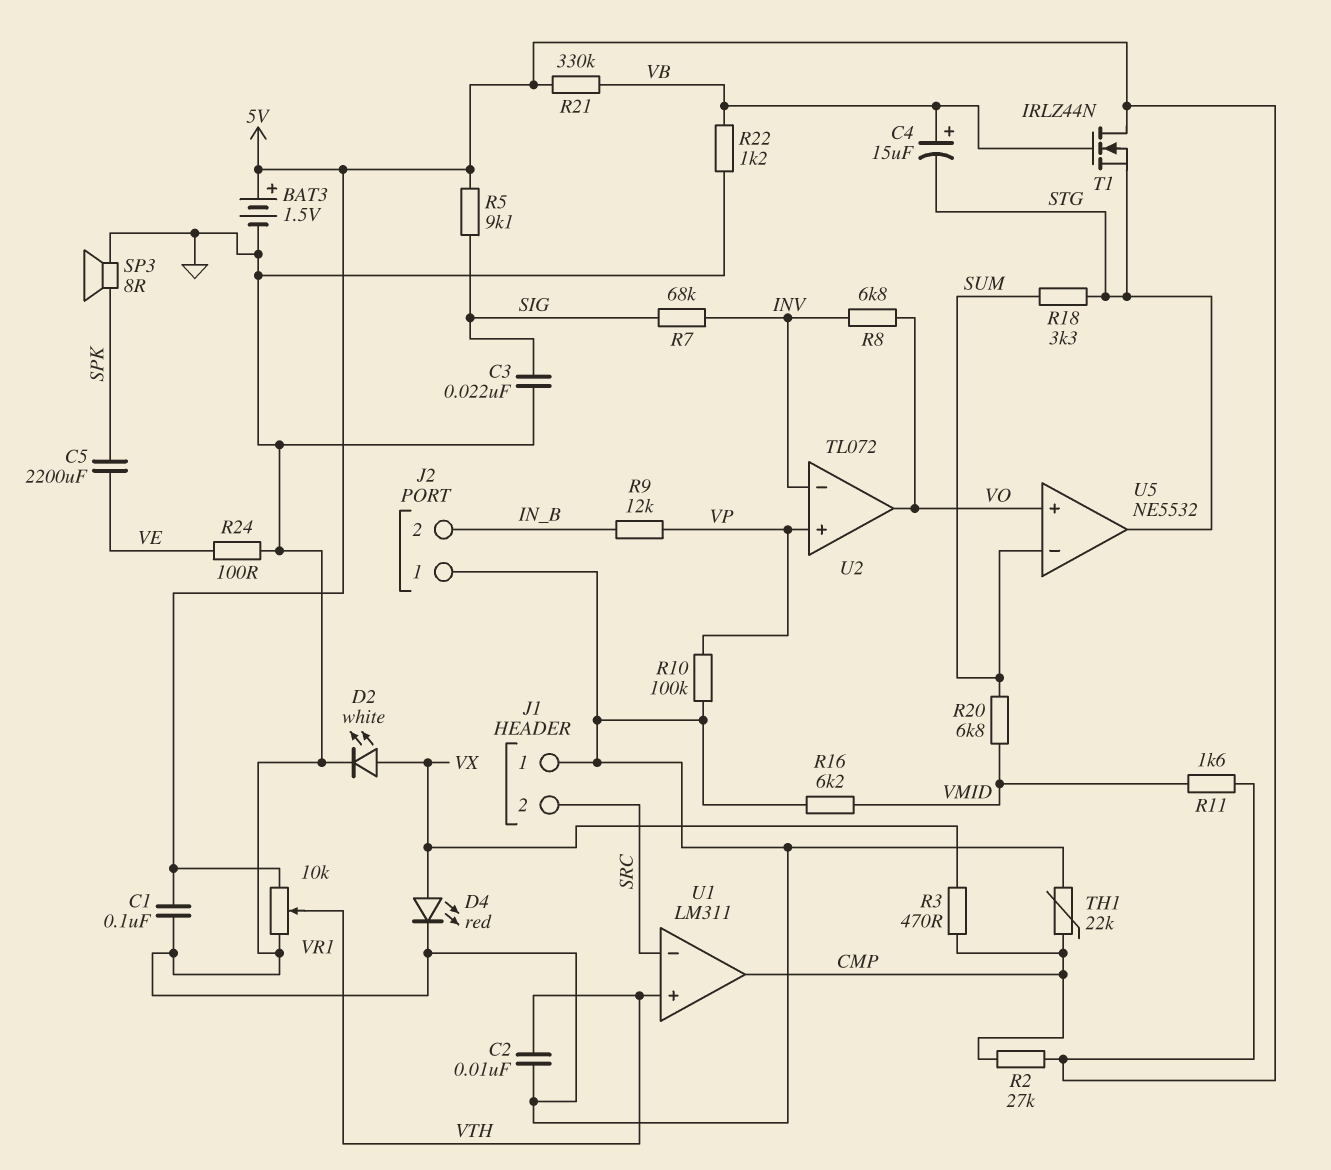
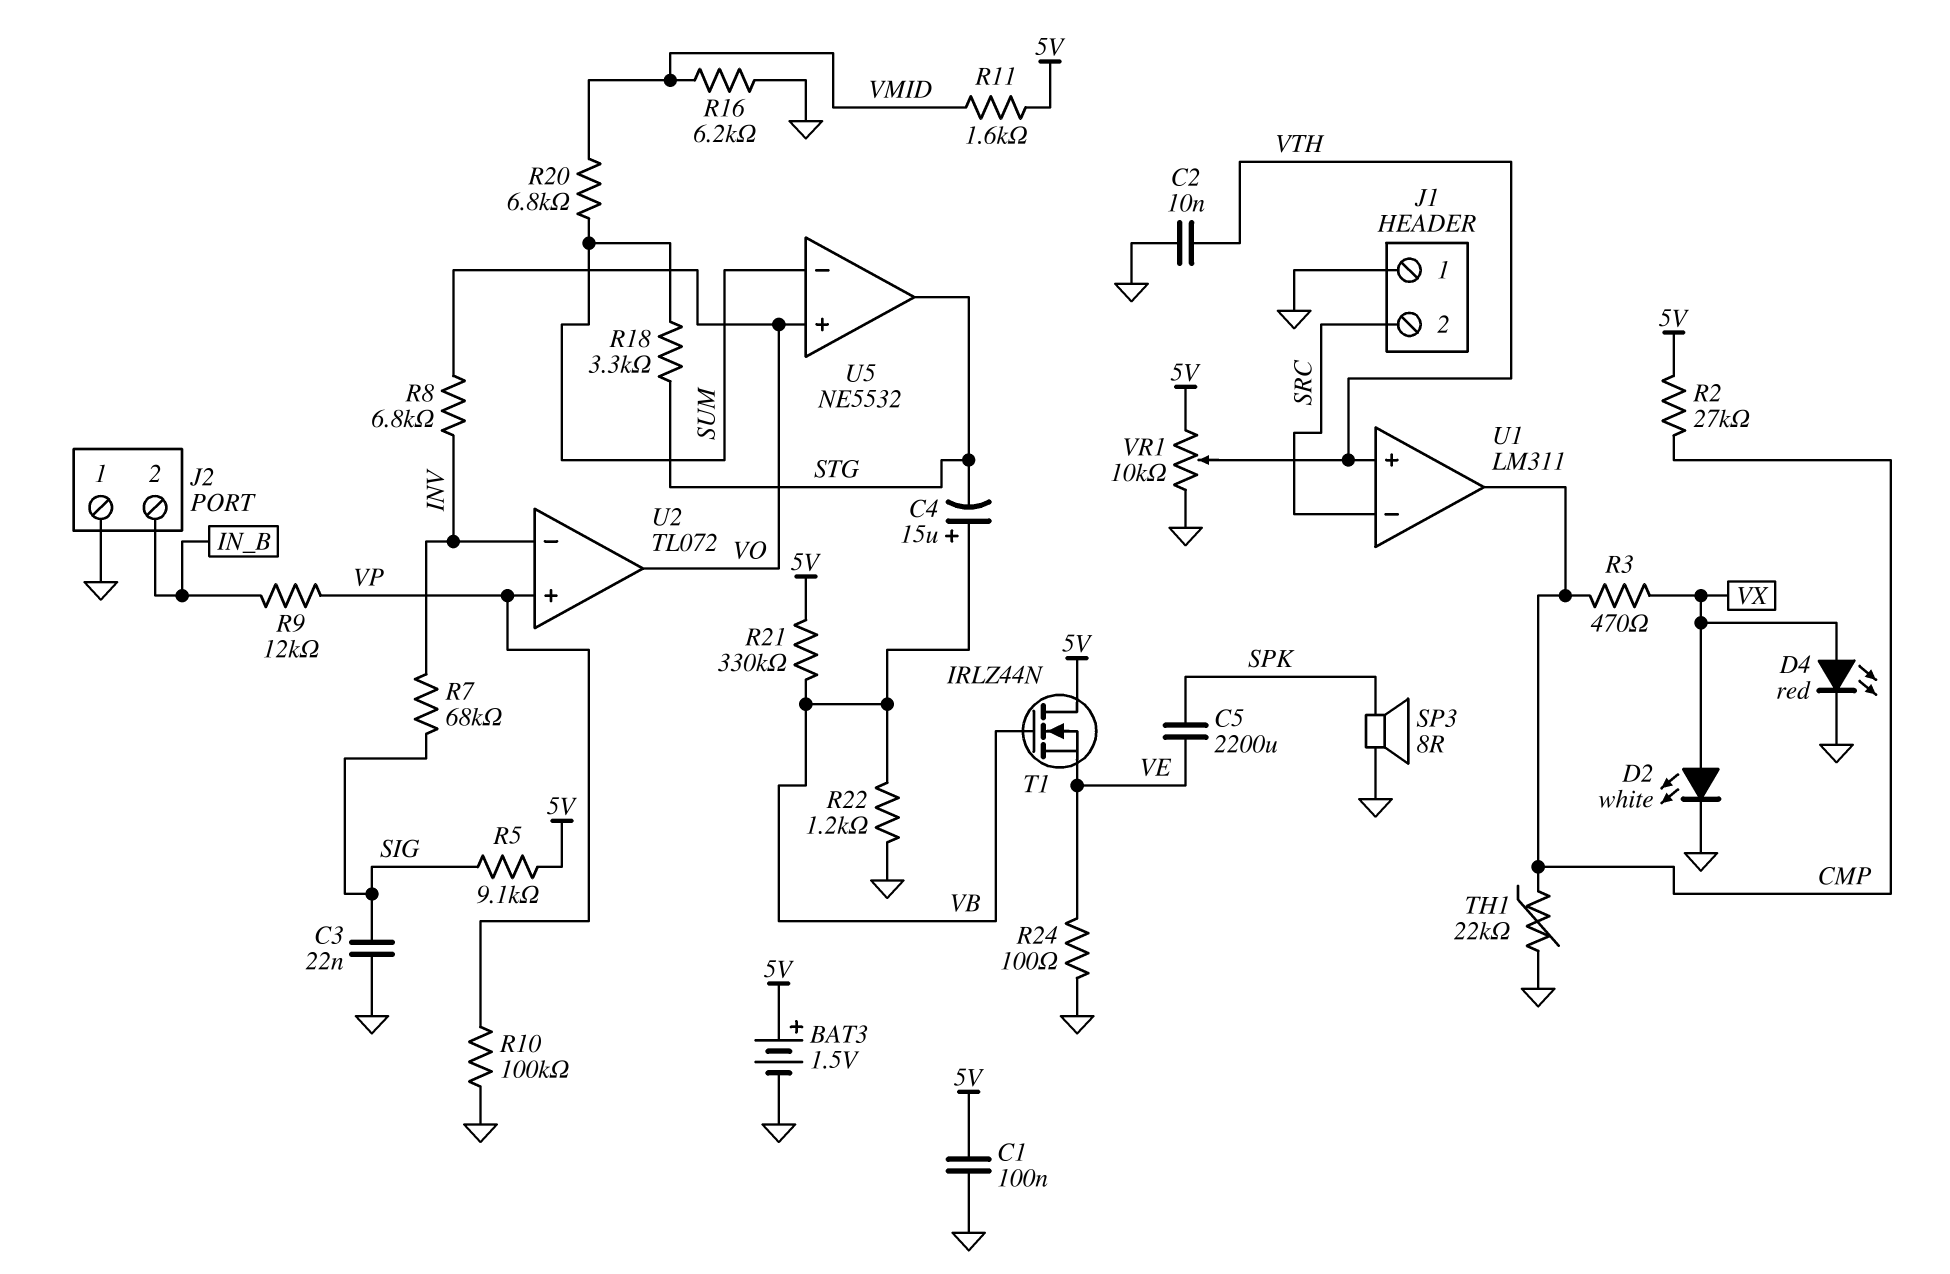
T1: NMOS IRLZ44N (G VB, D 5V, S STG) -> NMOS IRLZ44N (G VB, D 5V, S VE)

